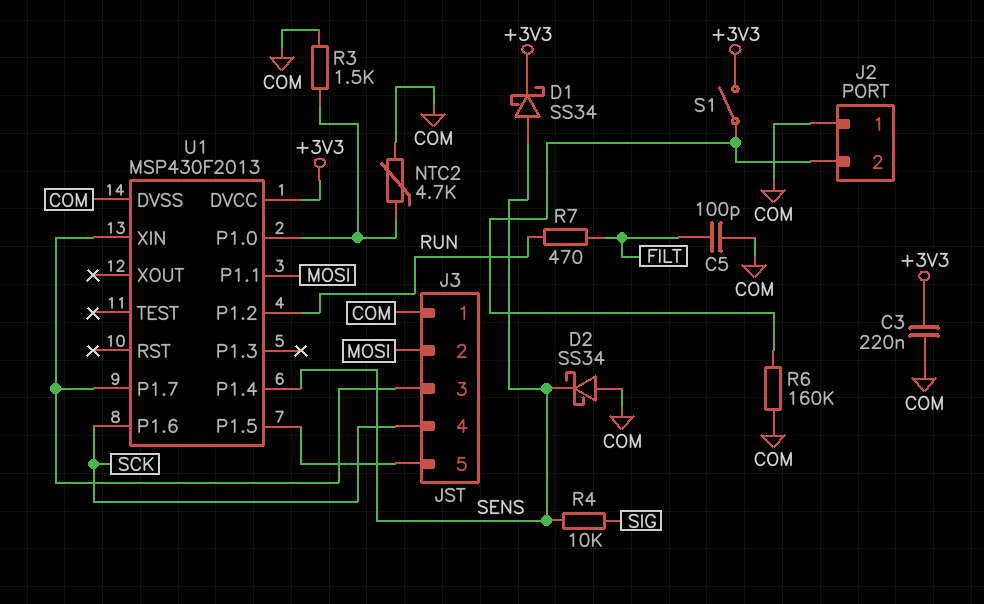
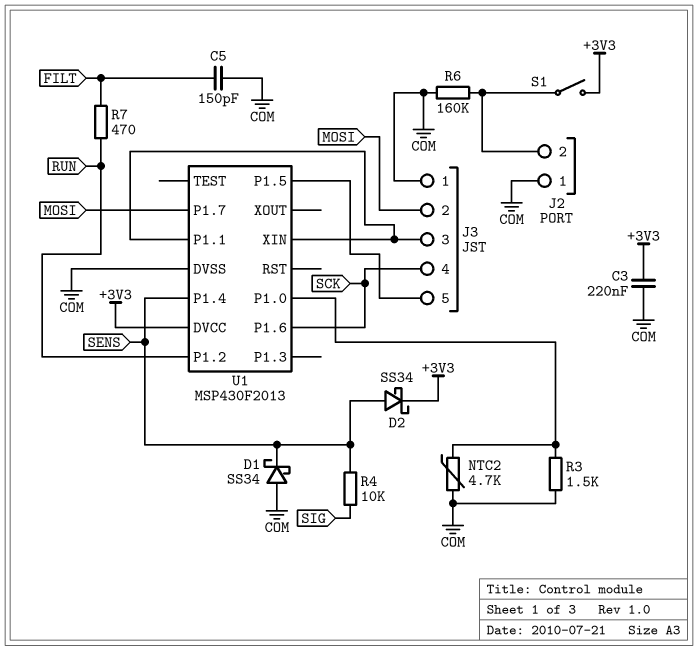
C5: 100pF (COM, FILT) -> 150pF (COM, FILT)
D1: schottky SS34 (A SENS, K +3V3) -> schottky SS34 (A COM, K SENS)
D2: schottky SS34 (A COM, K SENS) -> schottky SS34 (A SENS, K +3V3)
U1 pin P1.1: MOSI -> J3/3
U1 pin P1.7: J3/3 -> MOSI

